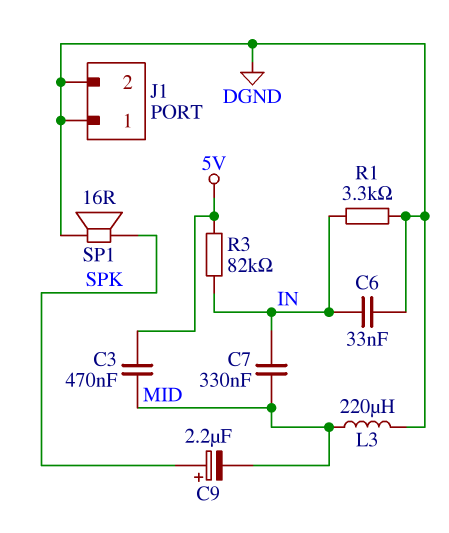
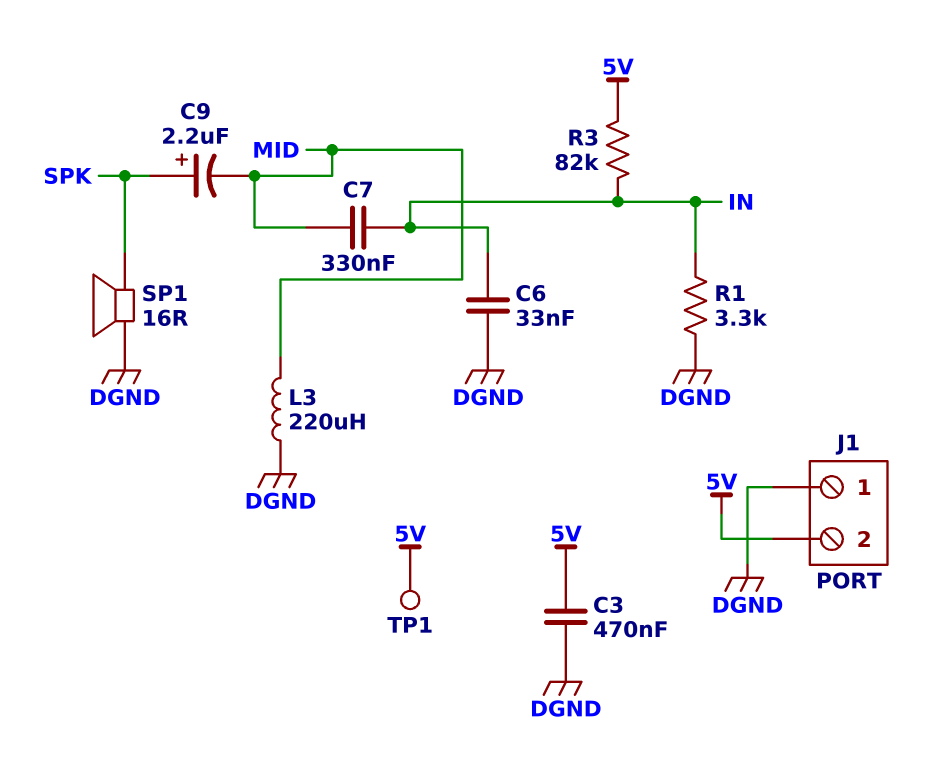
C3: 470nF (5V, MID) -> 470nF (5V, DGND)
J1 pin 2: DGND -> 5V
TP1: none -> test point (5V)

